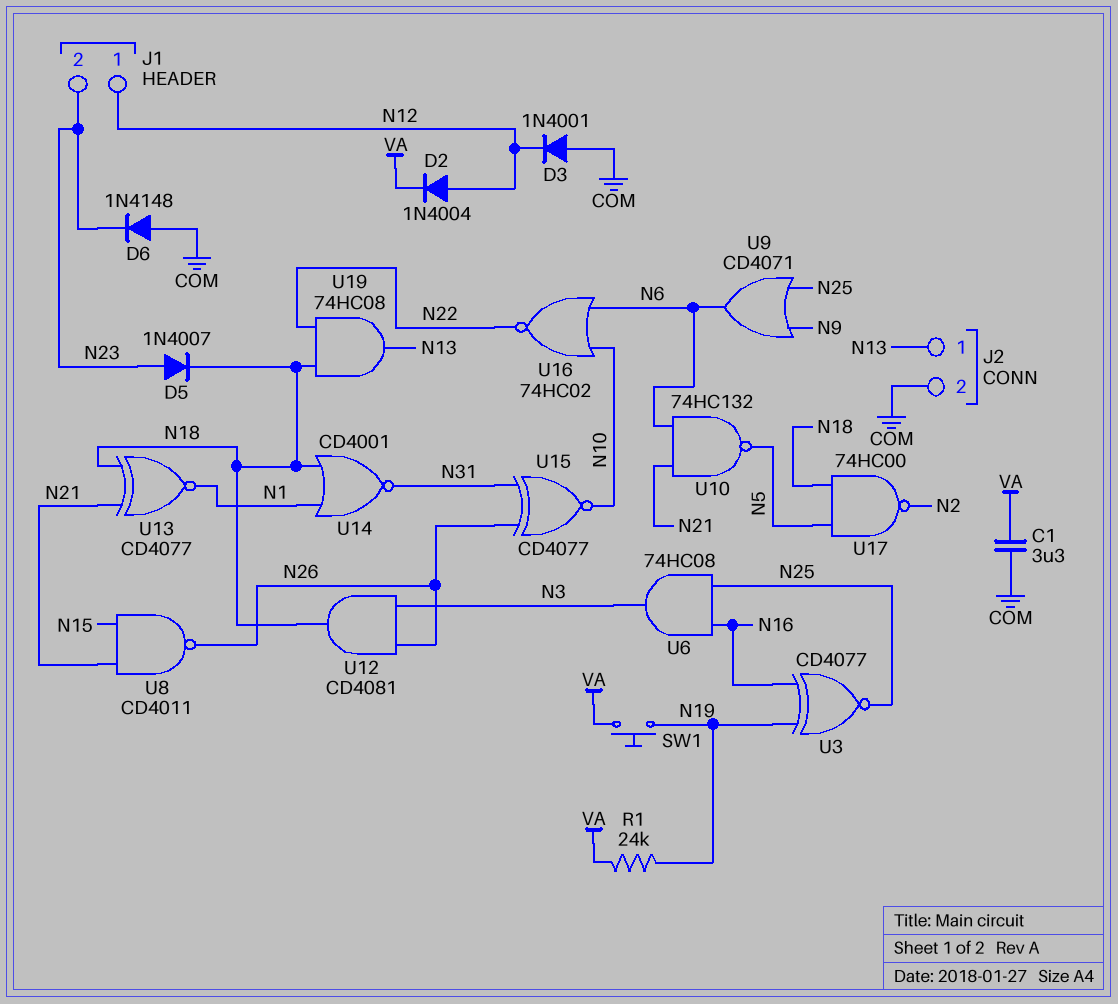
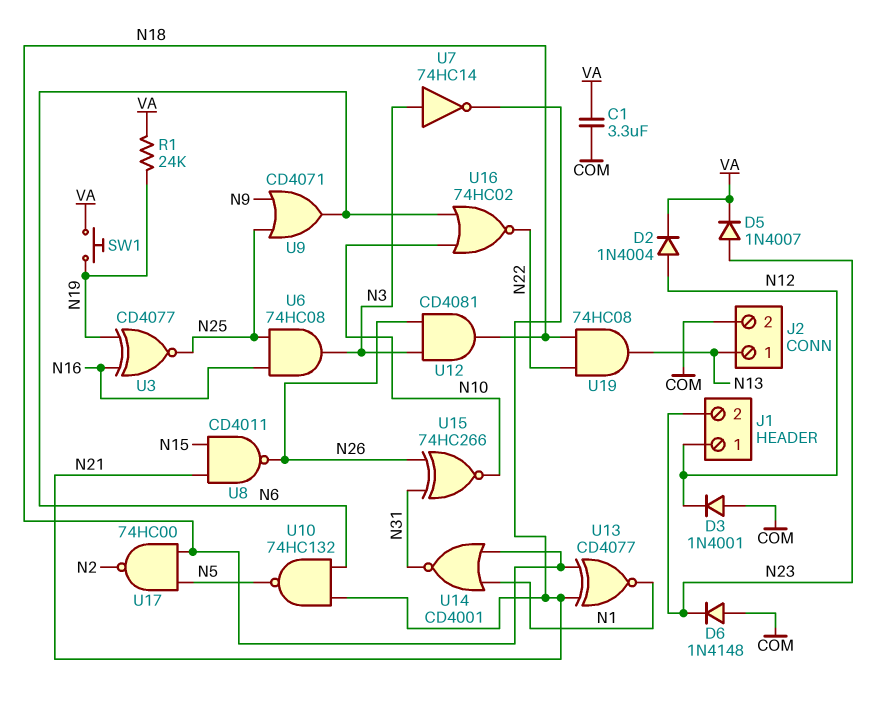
D5: diode 1N4007 (A N23, K N18) -> diode 1N4007 (A N23, K VA)
U7: none -> NOT 74HC14 (in N3, out N21)
U15: XNOR CD4077 (in N26, in N31, out N10) -> XNOR 74HC266 (in N26, in N31, out N10)

